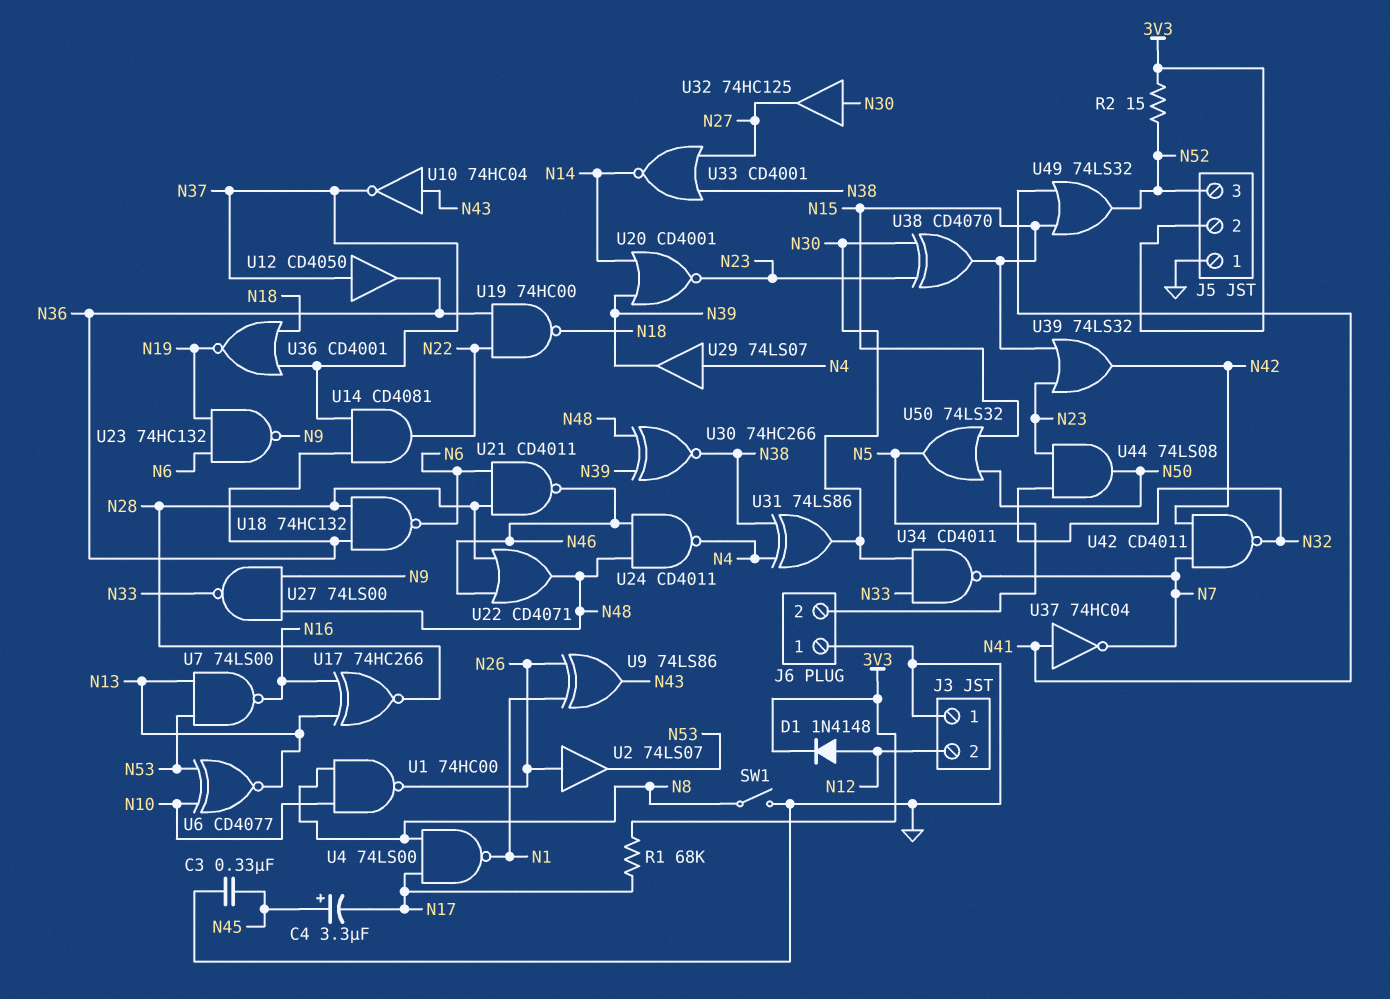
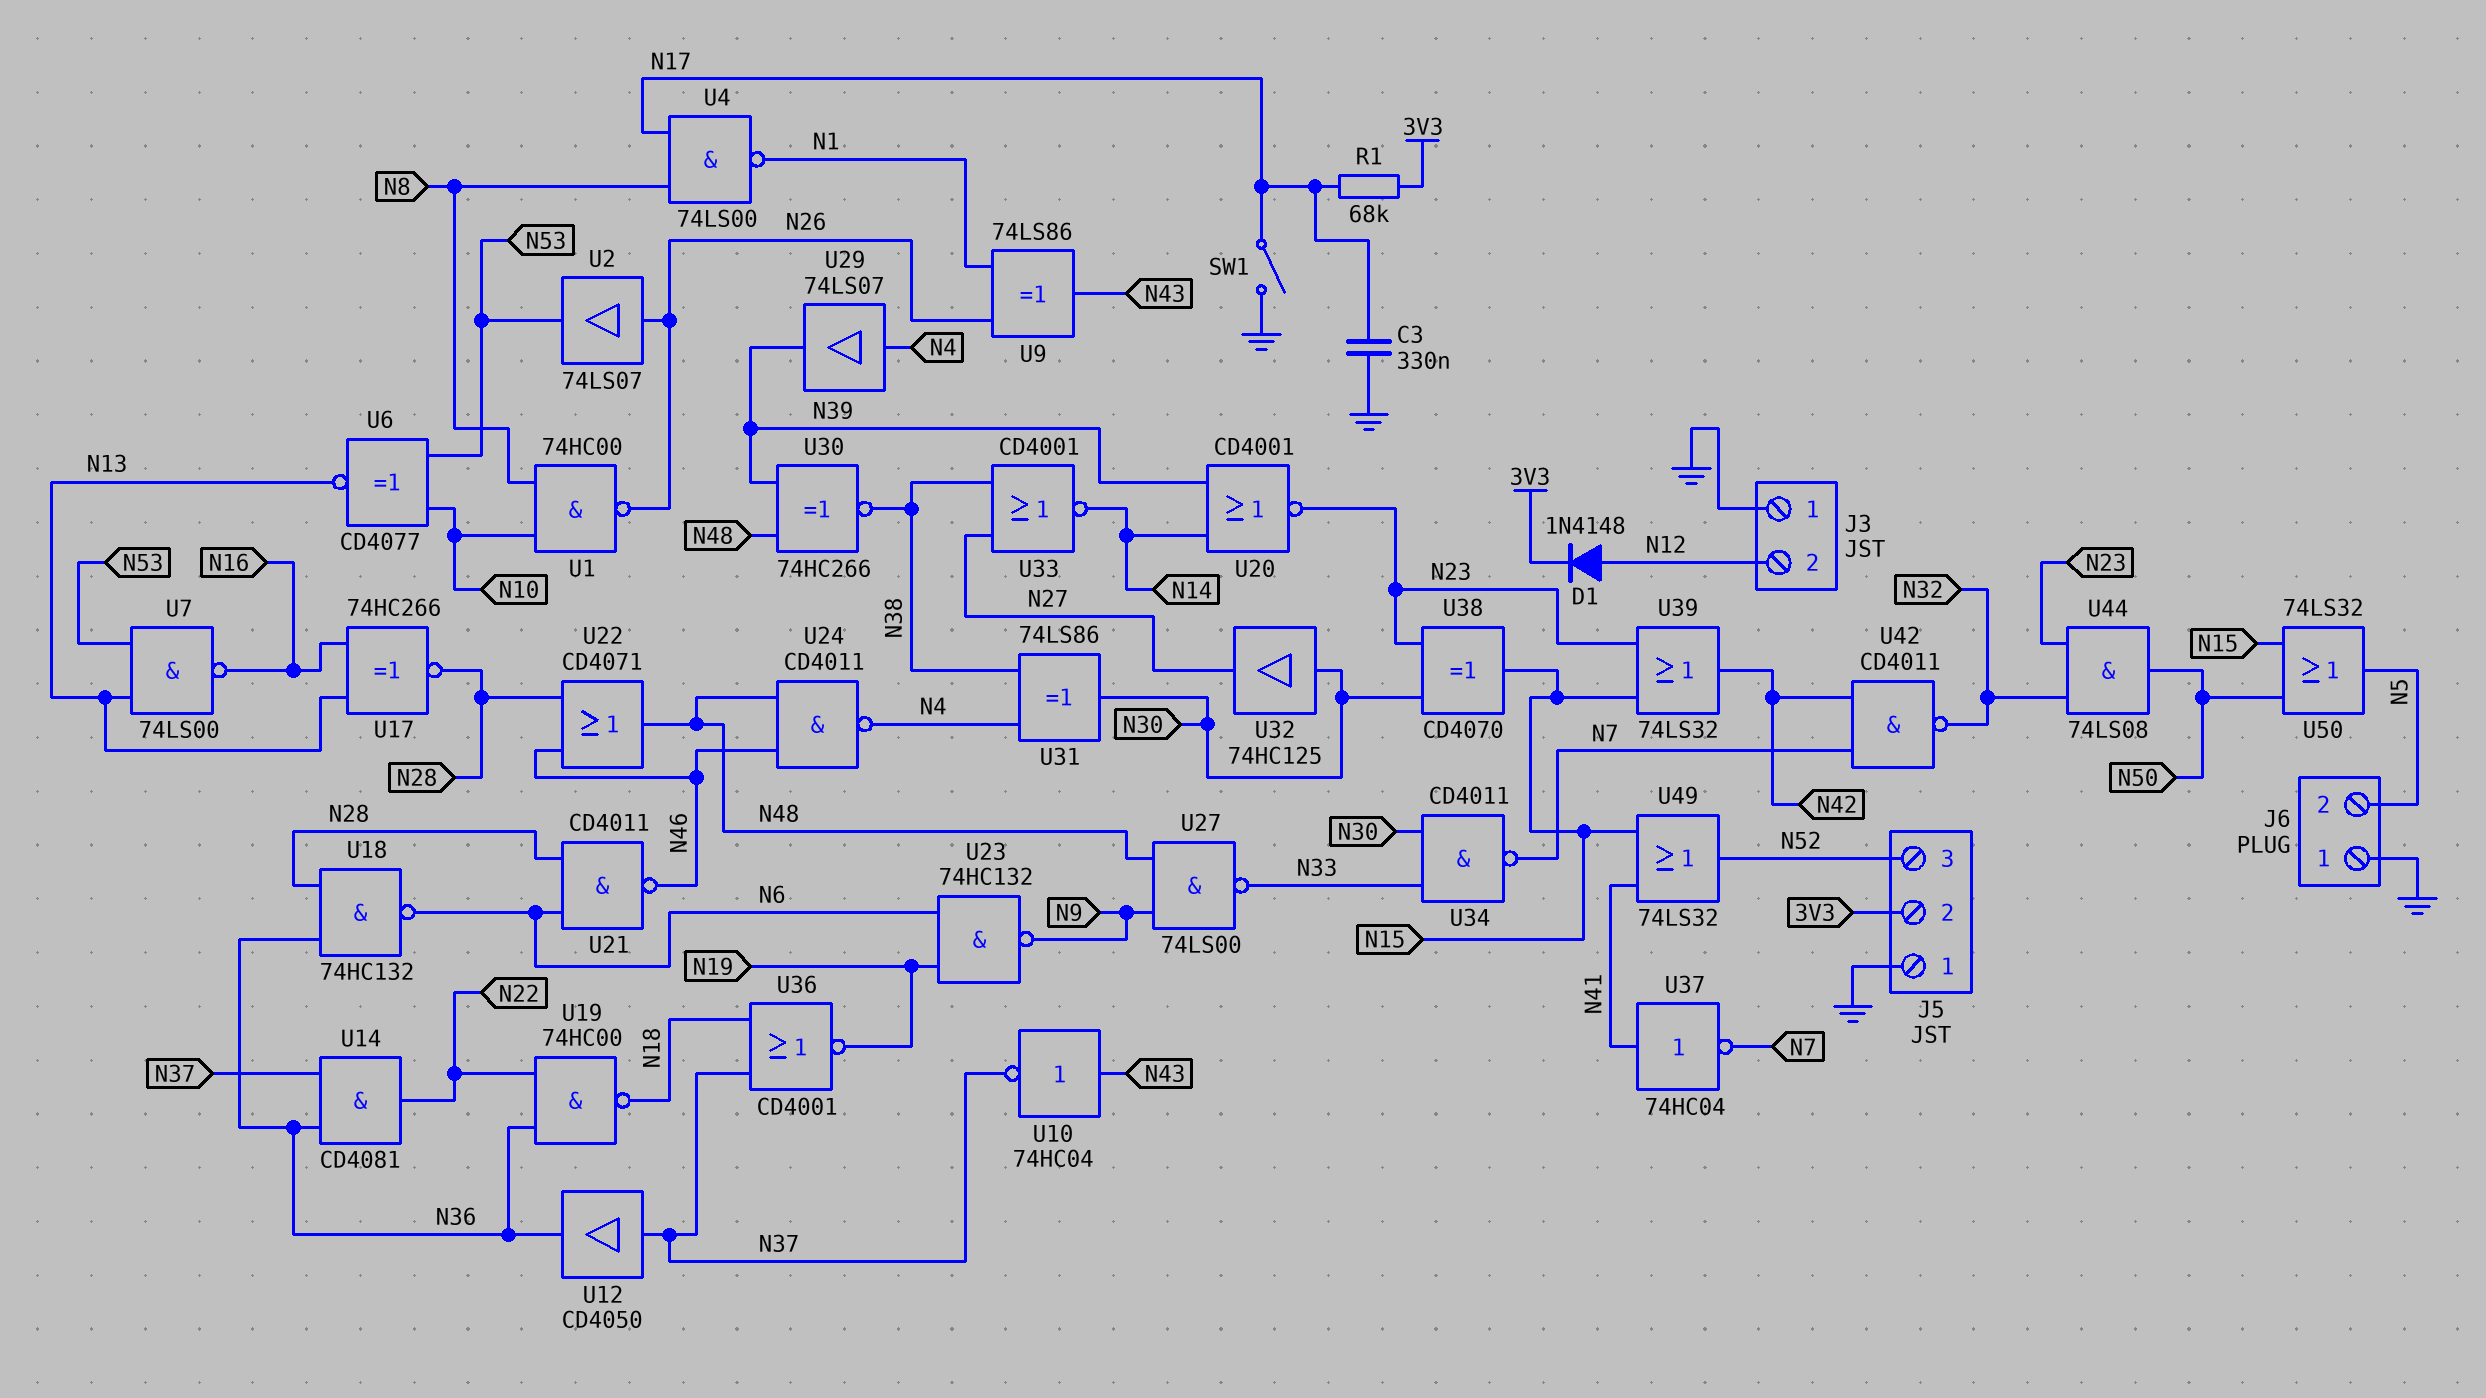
C3: 330nF (GND, N45) -> 330nF (GND, N17)
C4: 3.3uF (plus N45, minus N17) -> none
R2: 15 (3V3, N52) -> none
SW1: switch (GND, N8) -> switch (GND, N17)

